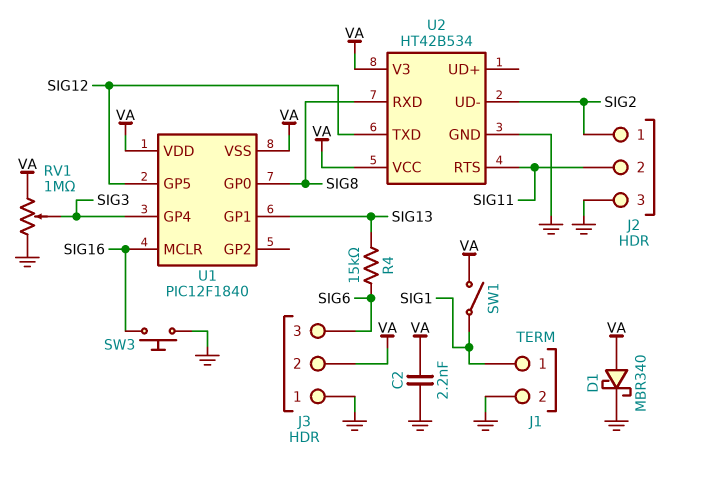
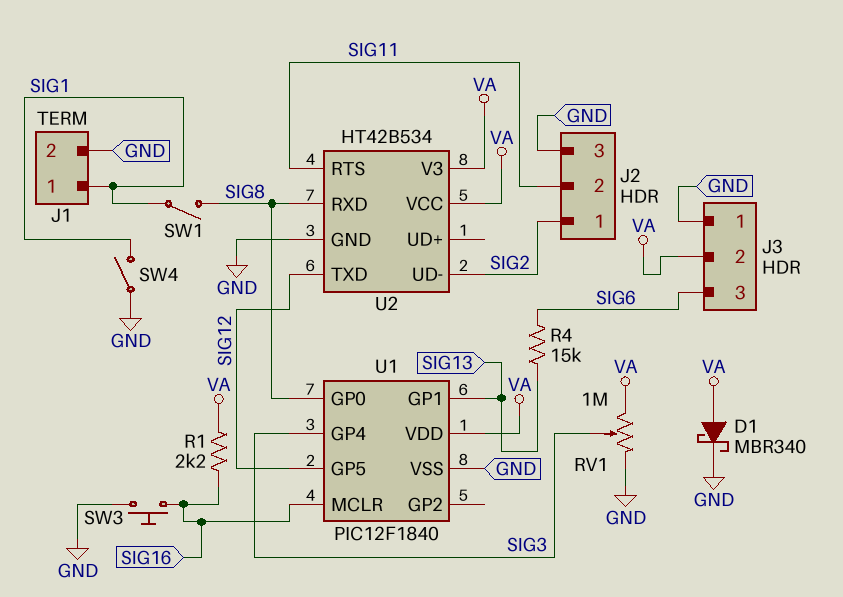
C2: 2.2nF (GND, VA) -> none
R1: none -> 2.2k (SIG16, VA)
SW1: switch (SIG1, VA) -> switch (SIG1, SIG8)
SW4: none -> switch (GND, SIG1)
U1 pin VSS: VA -> GND

